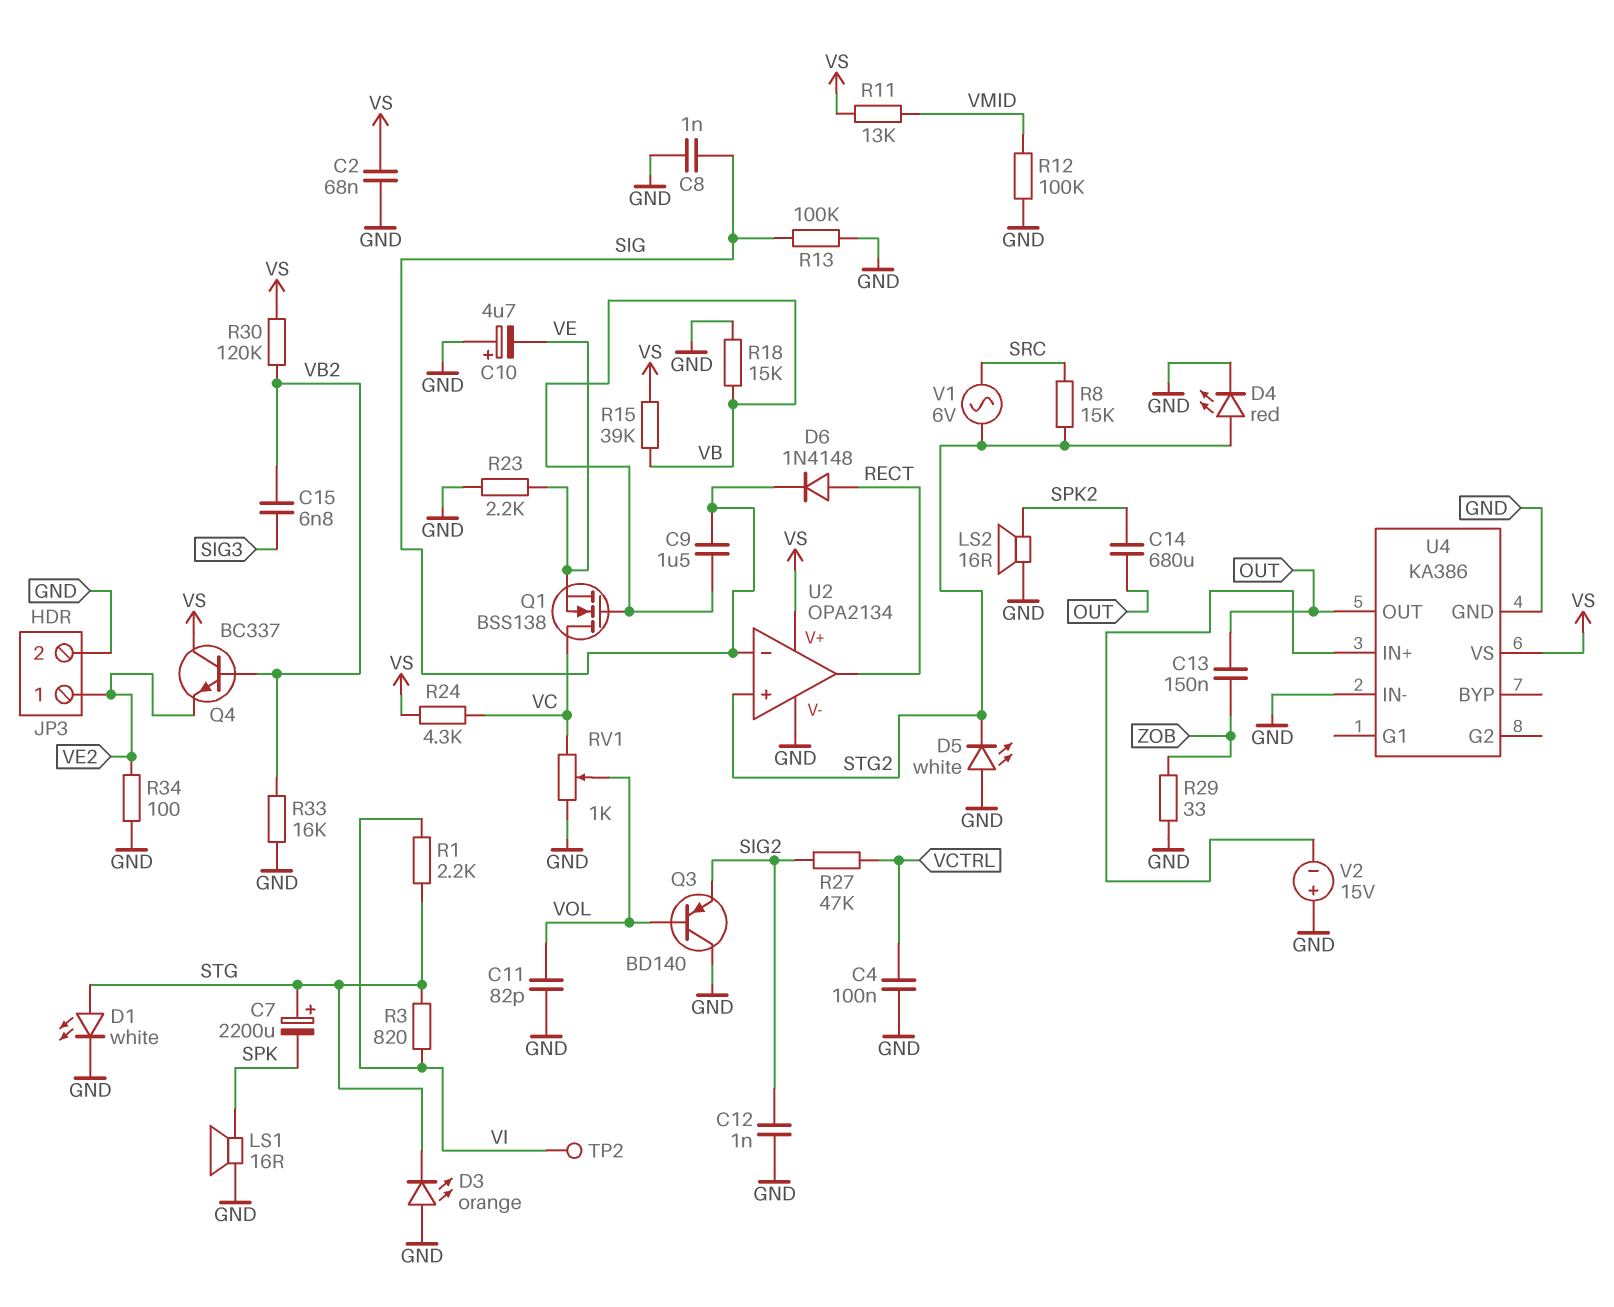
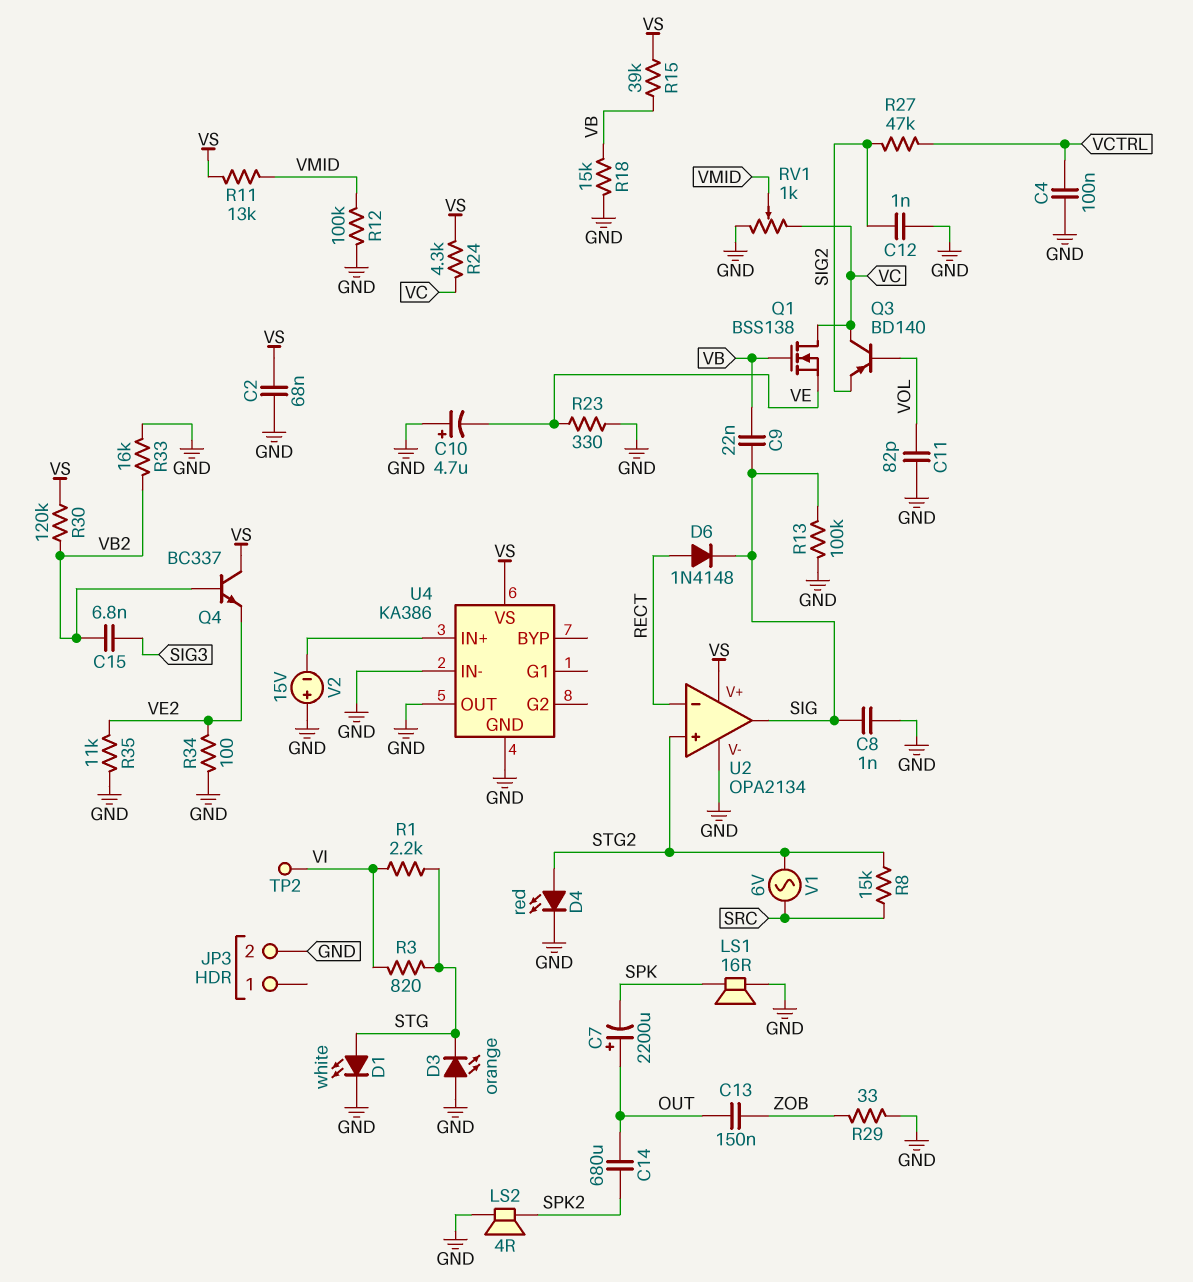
C7: 2200uF (plus STG, minus SPK) -> 2200uF (plus OUT, minus SPK)
C9: 1.5uF (SIG, VB) -> 22nF (SIG, VB)
D5: LED white (A GND, K STG2) -> none
JP3 pin 1: VE2 -> none
LS2: speaker 16R (GND, SPK2) -> speaker 4R (GND, SPK2)
Q3: PNP BD140 (B VOL, C GND, E SIG2) -> PNP BD140 (B VOL, C VC, E SIG2)
R23: 2.2k (GND, VE) -> 330 (GND, VE)
R35: none -> 11k (GND, VE2)
RV1: 1k (GND, VC, wiper VOL) -> 1k (GND, VC, wiper VMID)
U2 pin in-: SIG -> RECT
U2 pin out: RECT -> SIG
U4 pin OUT: OUT -> GND

